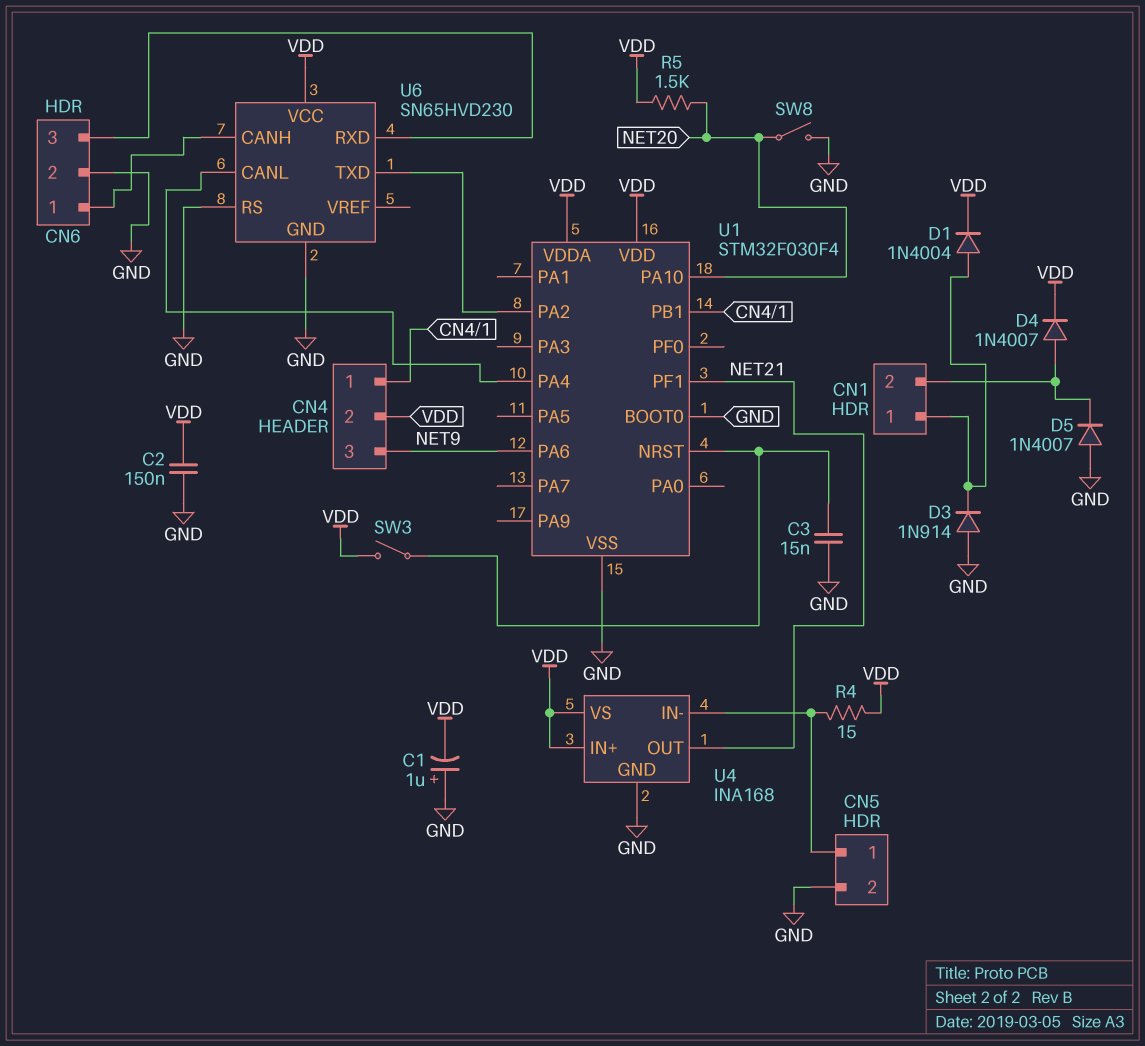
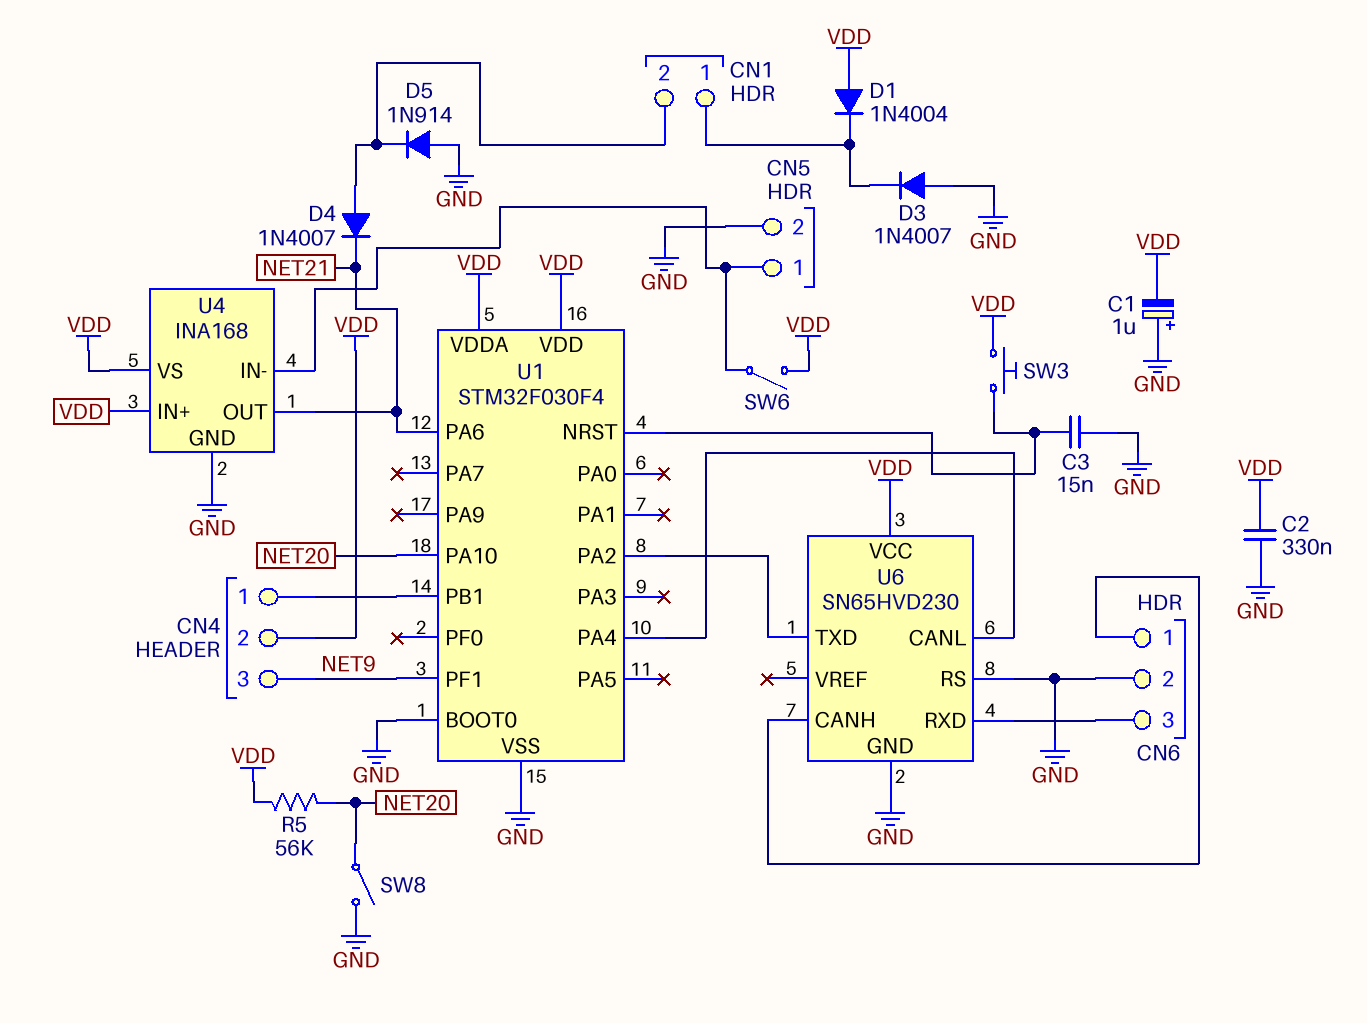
C2: 150nF (GND, VDD) -> 330nF (GND, VDD)
D1: diode 1N4004 (A CN1/1, K VDD) -> diode 1N4004 (A VDD, K CN1/1)
D3: diode 1N914 (A GND, K CN1/1) -> diode 1N4007 (A GND, K CN1/1)
D4: diode 1N4007 (A CN1/2, K VDD) -> diode 1N4007 (A CN1/2, K NET21)
D5: diode 1N4007 (A GND, K CN1/2) -> diode 1N914 (A GND, K CN1/2)
R4: 15 (CN5/1, VDD) -> none
R5: 1.5k (NET20, VDD) -> 56k (NET20, VDD)
SW3: switch (U1/NRST, VDD) -> button (U1/NRST, VDD)
SW6: none -> switch (CN5/1, VDD)
U1 pin PA6: NET9 -> NET21
U1 pin PF1: NET21 -> NET9

